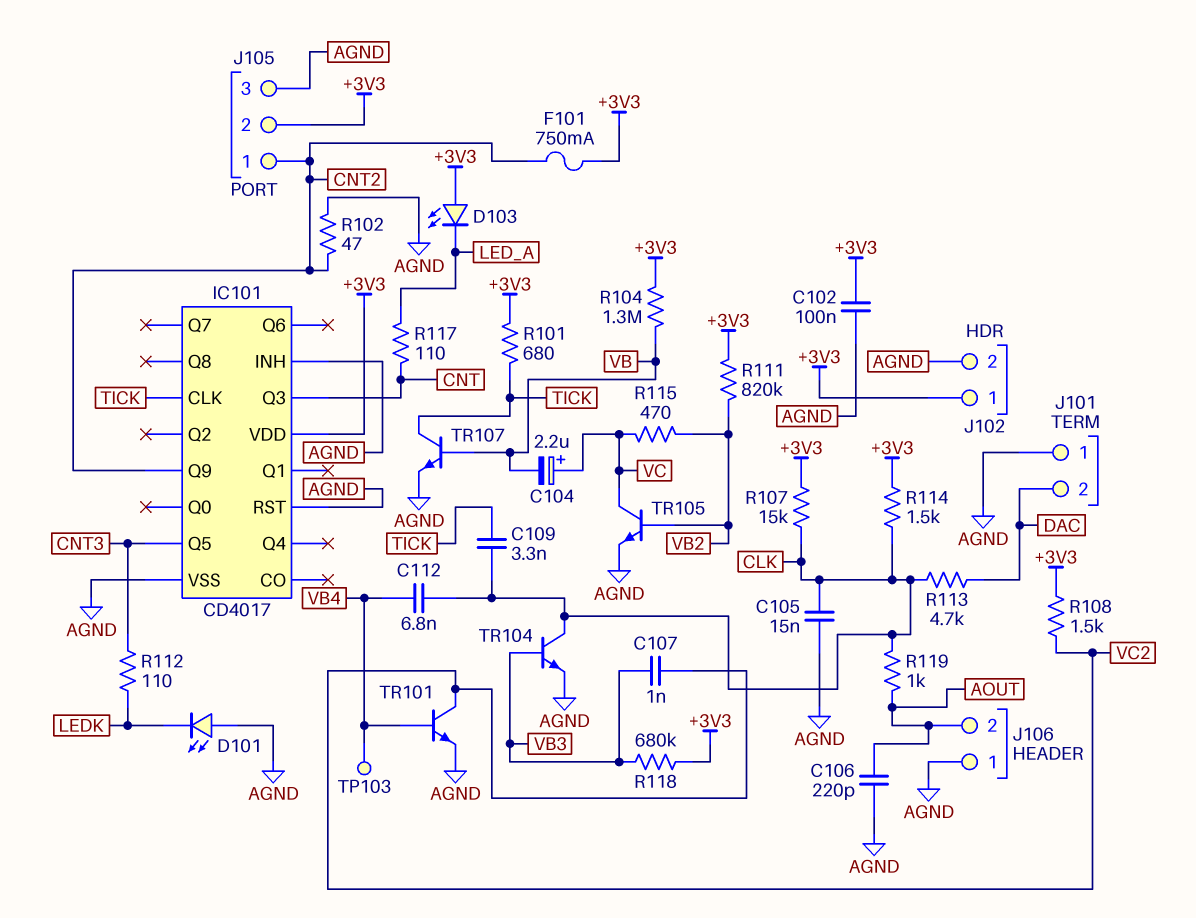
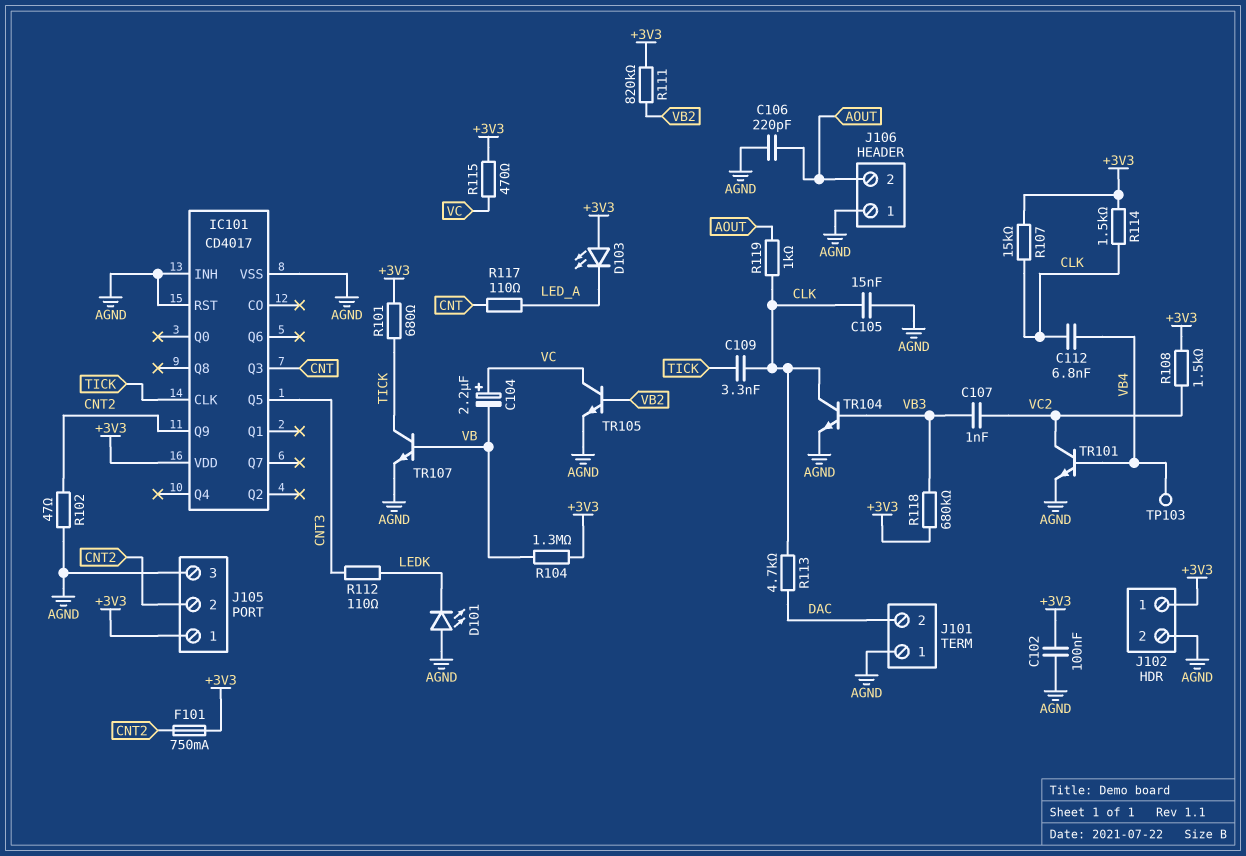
J105 pin 1: CNT2 -> +3V3
J105 pin 2: +3V3 -> CNT2
R115: 470 (VB2, VC) -> 470 (+3V3, VC)

